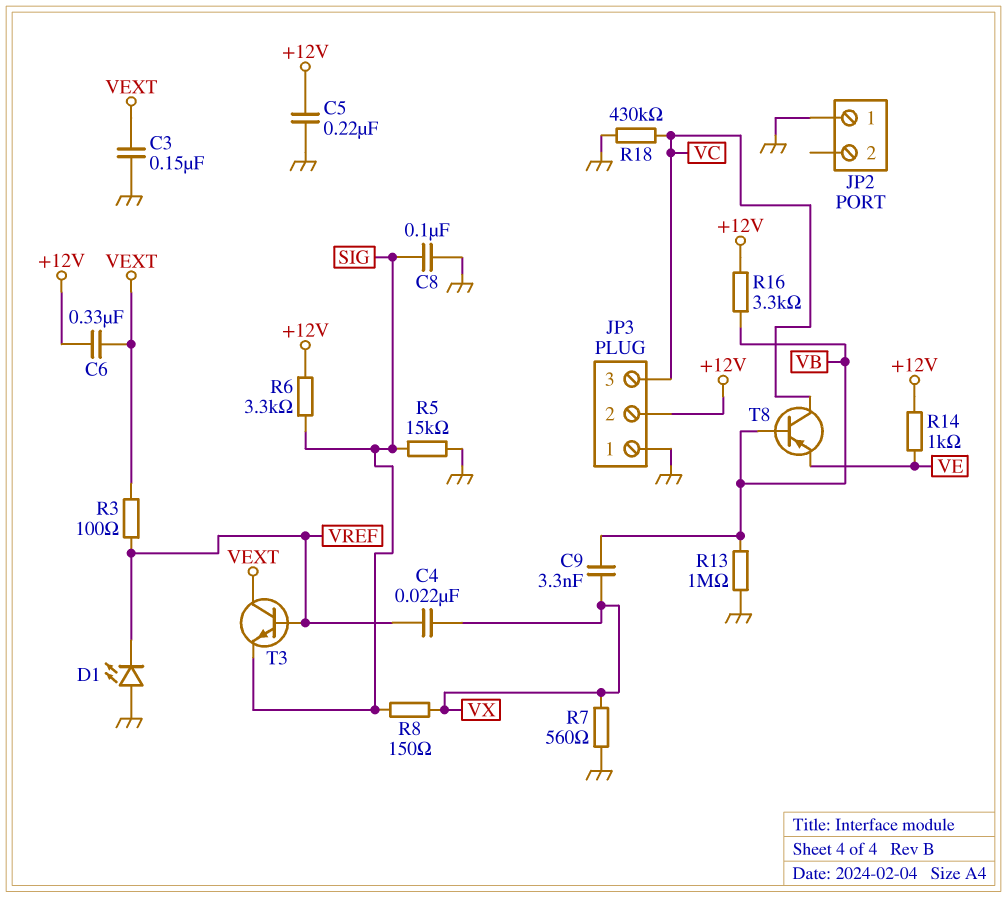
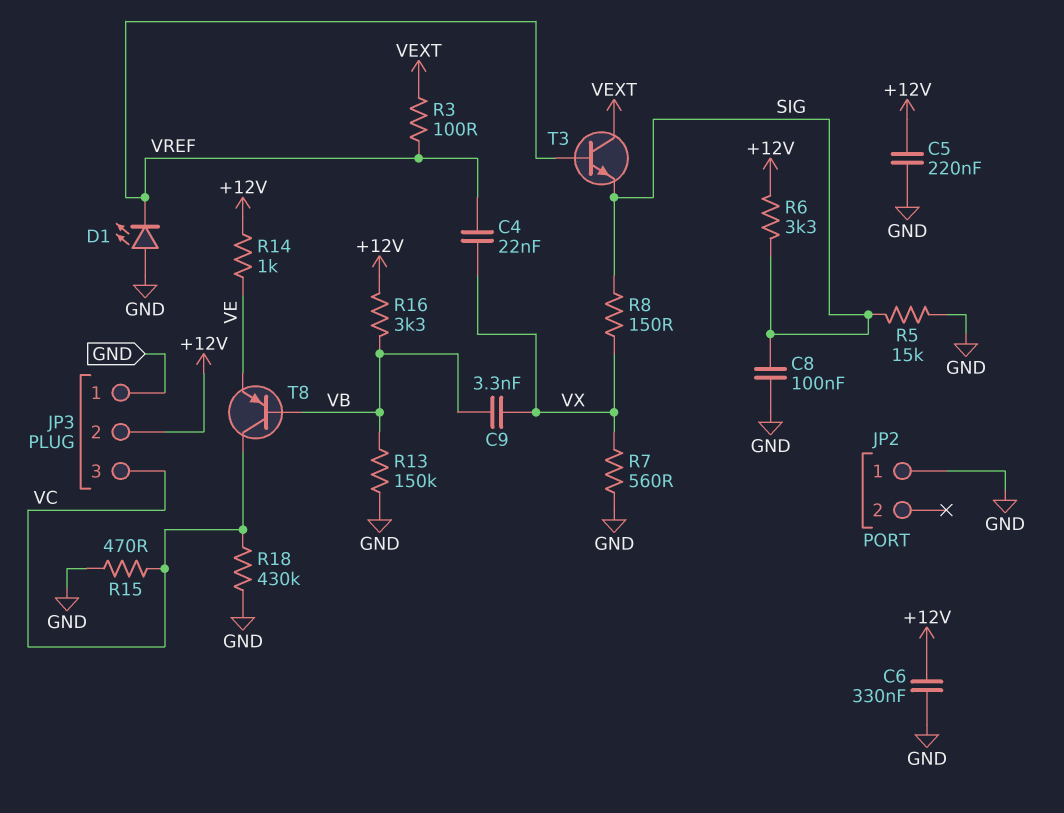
C3: 150nF (GND, VEXT) -> none
C6: 330nF (+12V, VEXT) -> 330nF (+12V, GND)
R13: 1M (GND, VB) -> 150k (GND, VB)
R15: none -> 470 (GND, VC)

